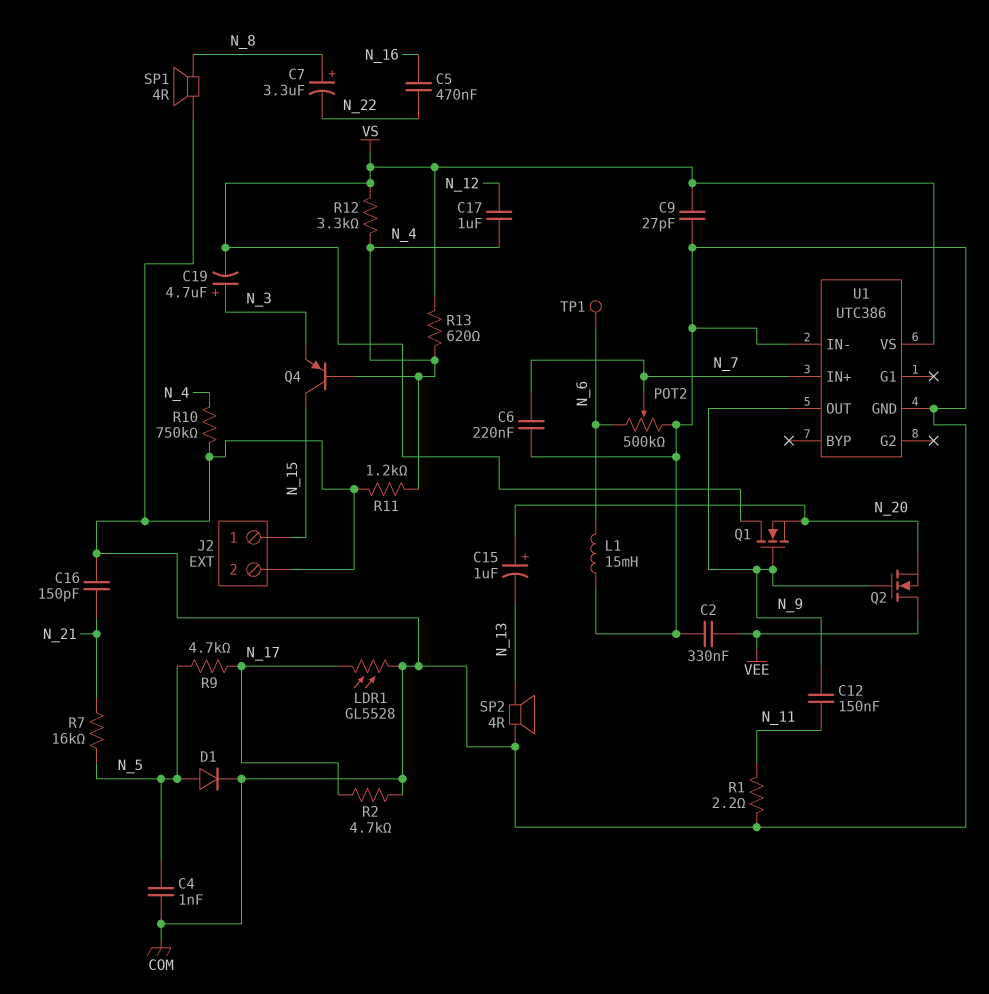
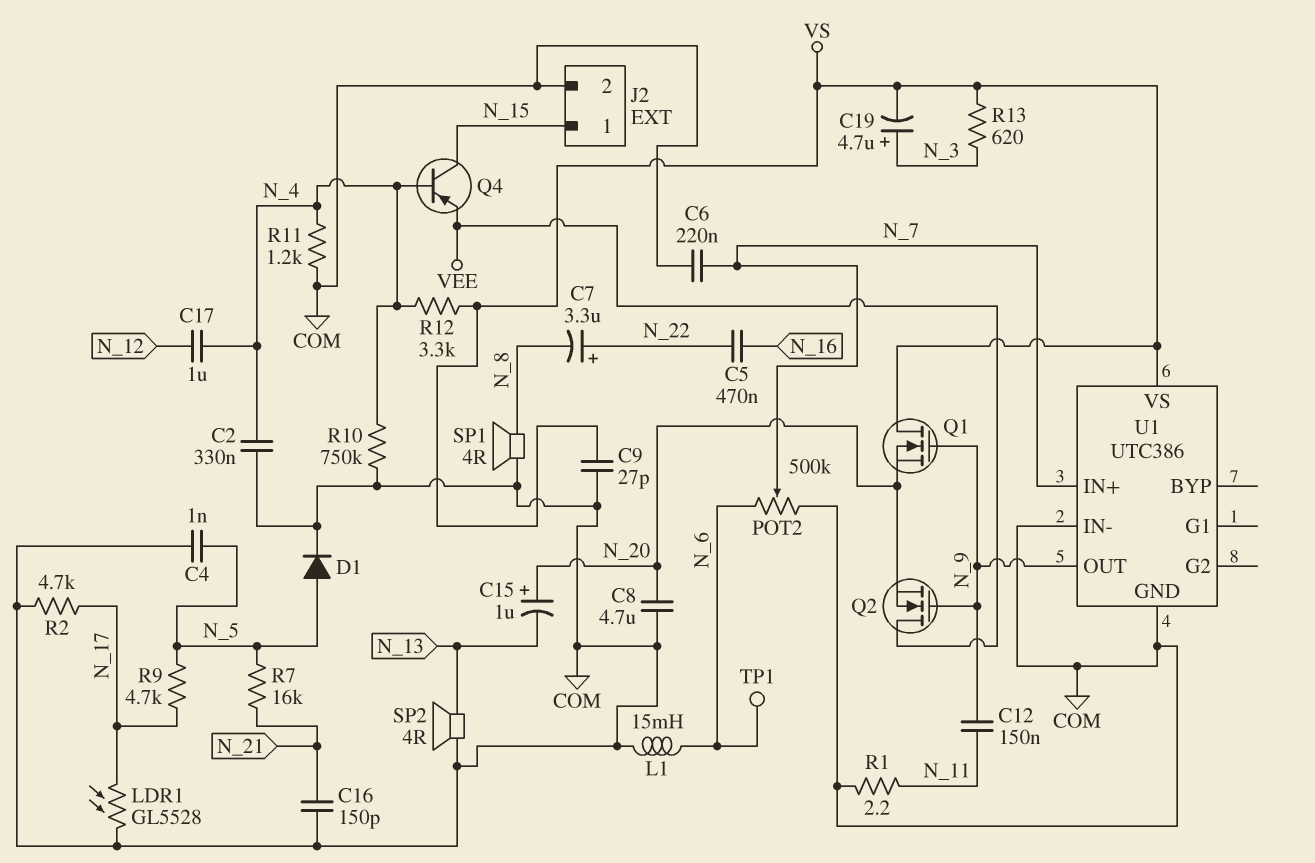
C2: 330nF (COM, VEE) -> 330nF (COM, N_4)
C7: 3.3uF (plus N_8, minus N_22) -> 3.3uF (plus N_22, minus N_8)
C8: none -> 4.7uF (COM, N_20)
Q4: PNP (B N_4, C N_15, E N_3) -> PNP (B N_4, C N_15, E VEE)
R13: 620 (N_4, VS) -> 620 (N_3, VS)

